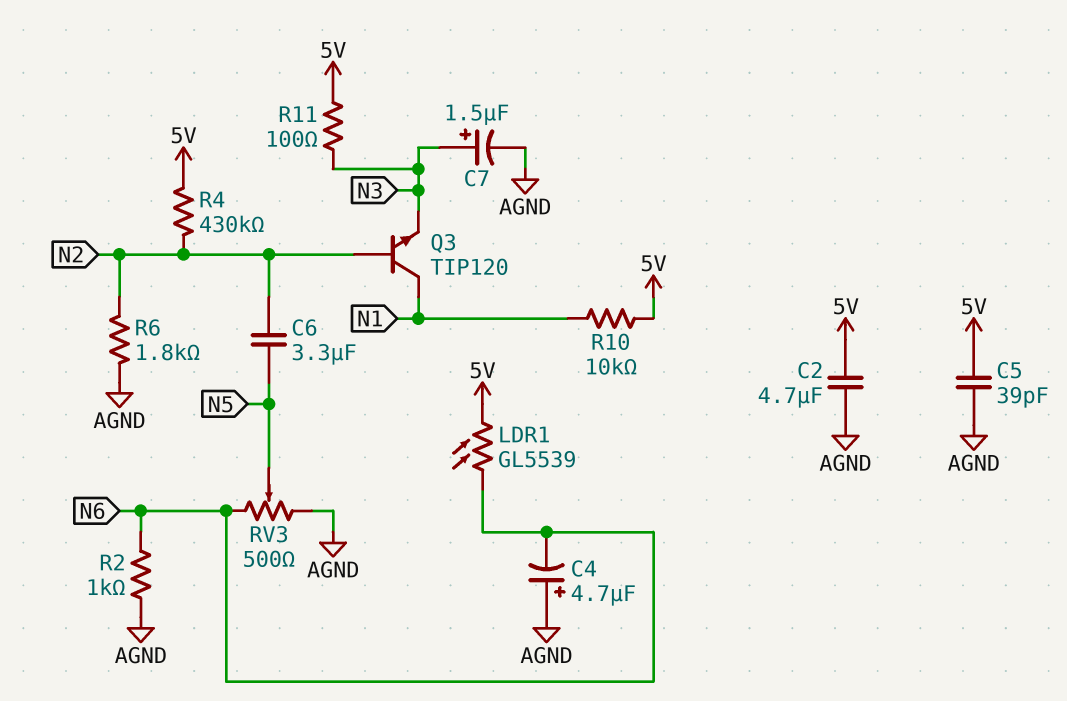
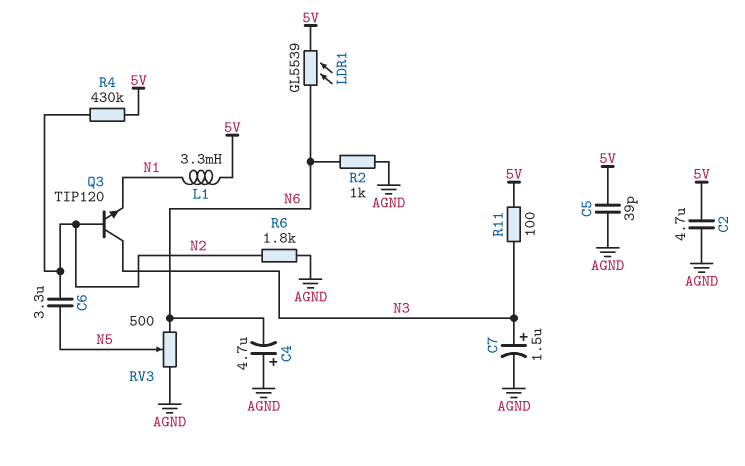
L1: none -> 3.3mH (5V, N1)
Q3: NPN TIP120 (B N2, C N1, E N3) -> NPN TIP120 (B N2, C N3, E N1)
R10: 10k (5V, N1) -> none

